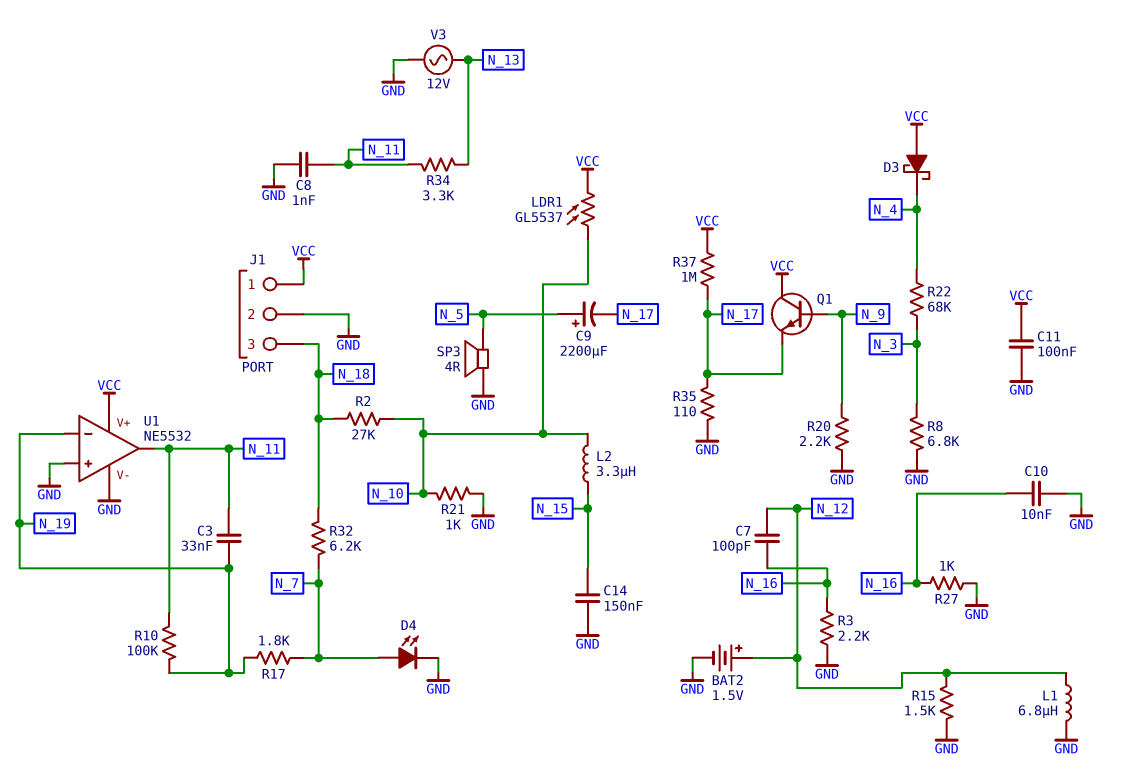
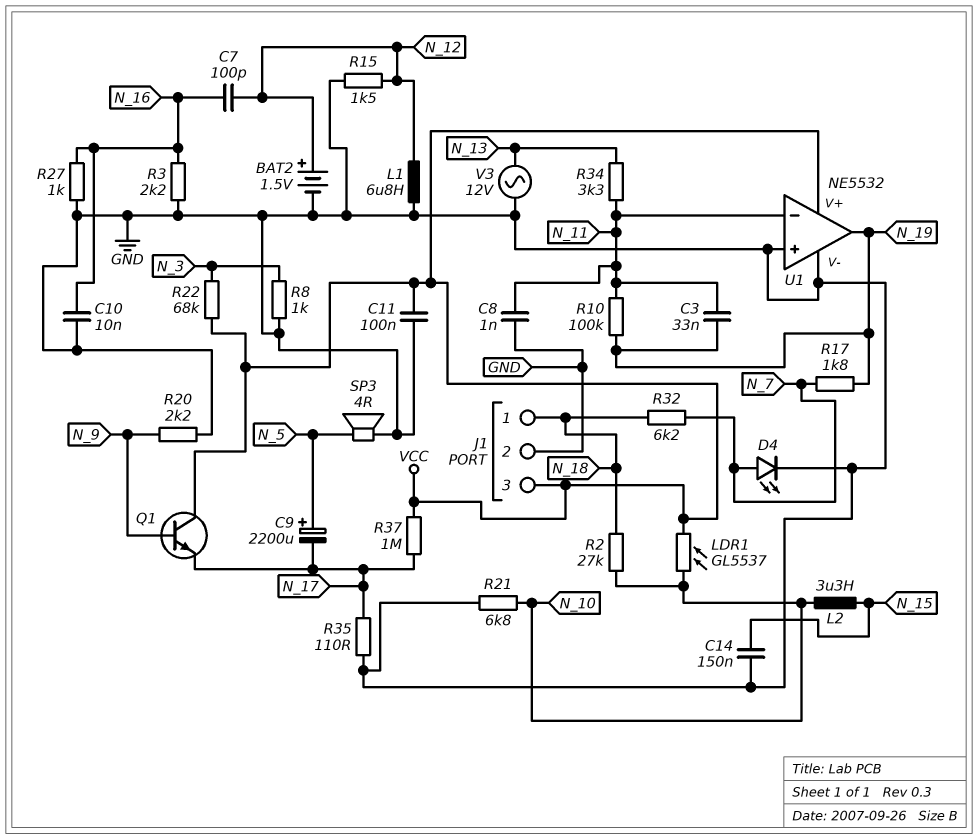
D3: schottky (A VCC, K N_4) -> none
J1 pin 1: VCC -> N_18
J1 pin 3: N_18 -> VCC
R8: 6.8k (GND, N_3) -> 1k (GND, N_3)
R21: 1k (GND, N_10) -> 6.8k (GND, N_10)
R22: 68k (N_3, N_4) -> 68k (N_3, VCC)
U1 pin in-: N_19 -> N_11
U1 pin out: N_11 -> N_19

